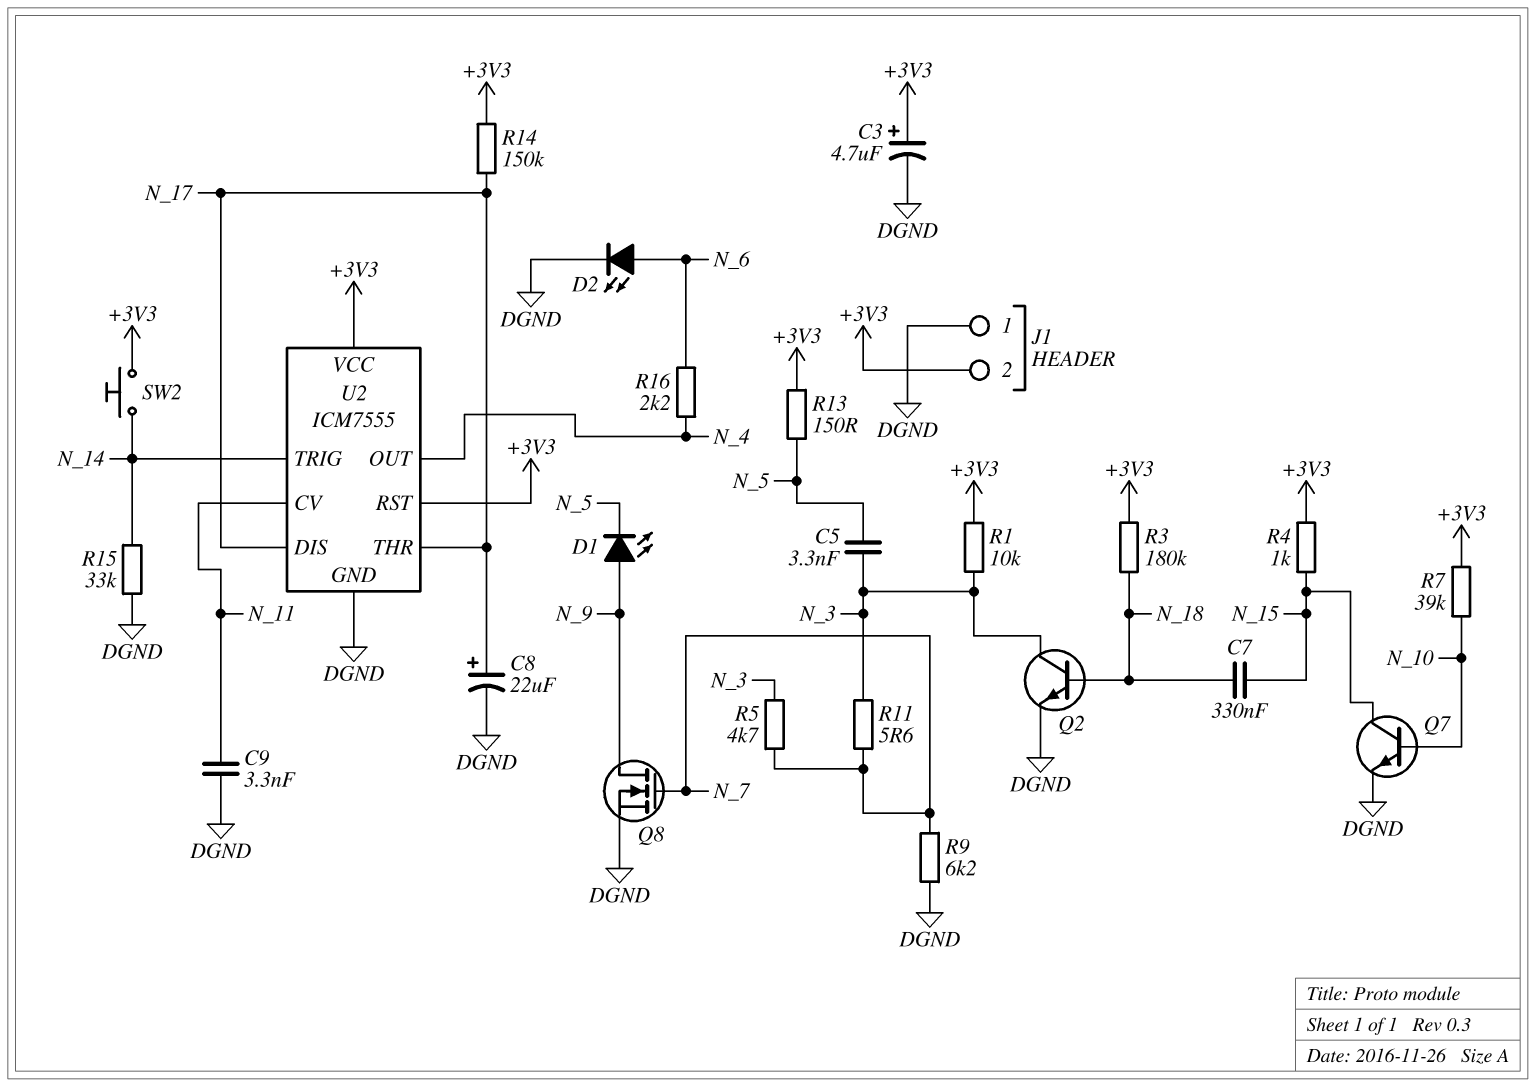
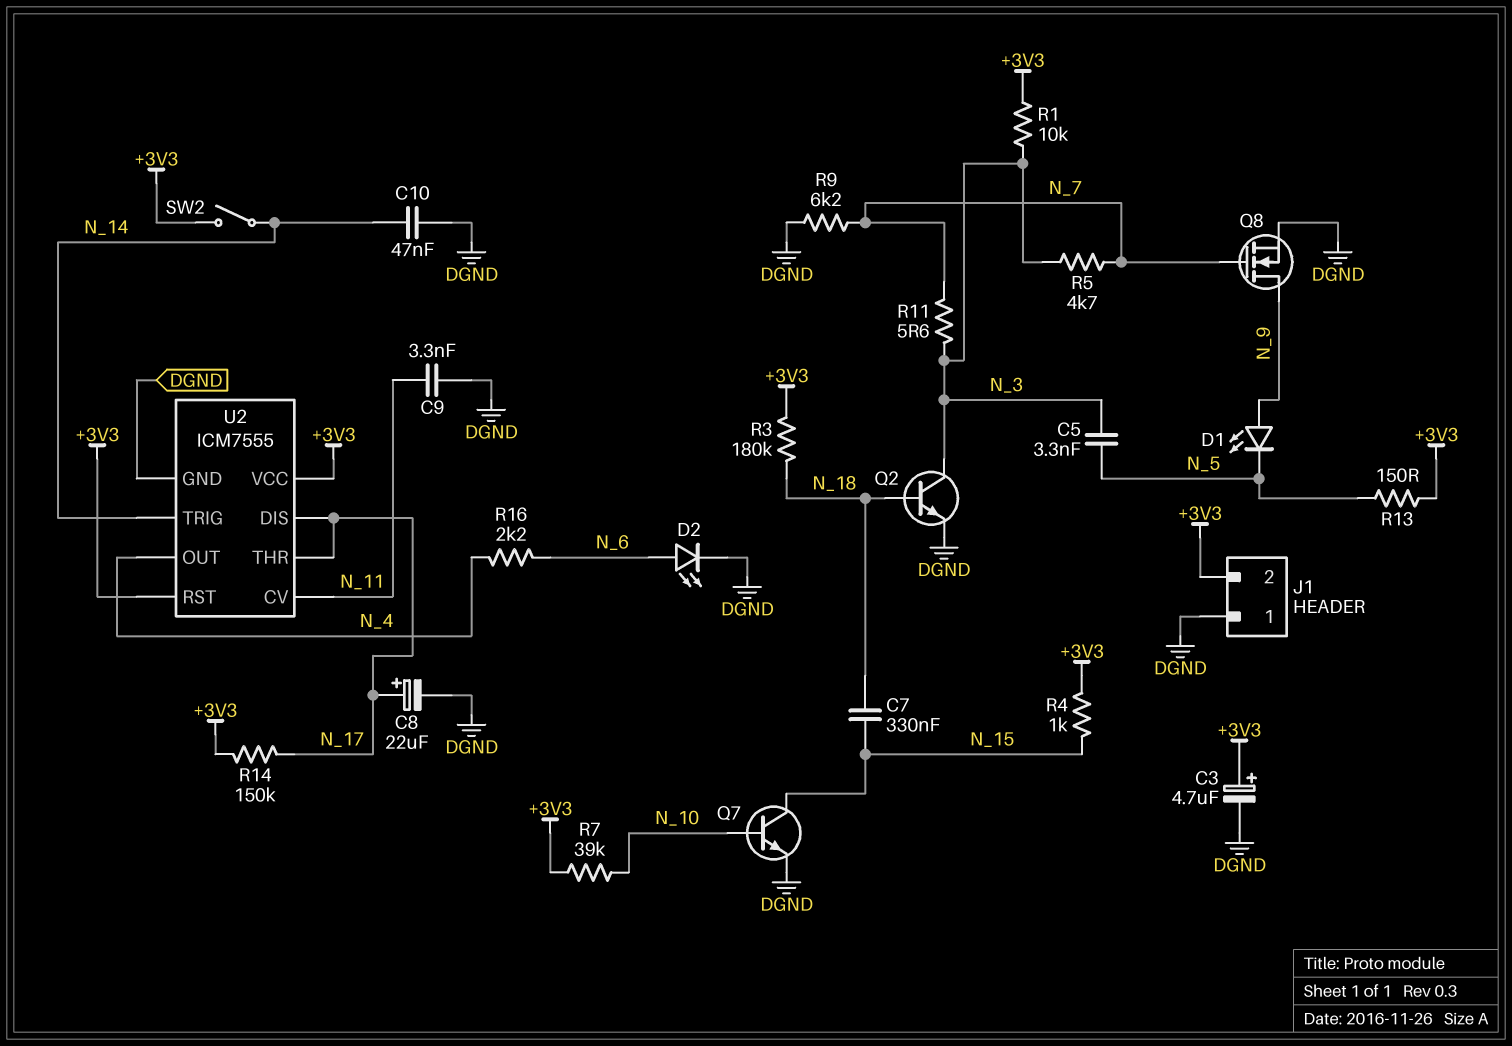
C10: none -> 47nF (DGND, N_14)
R15: 33k (DGND, N_14) -> none
SW2: button (+3V3, N_14) -> switch (+3V3, N_14)

